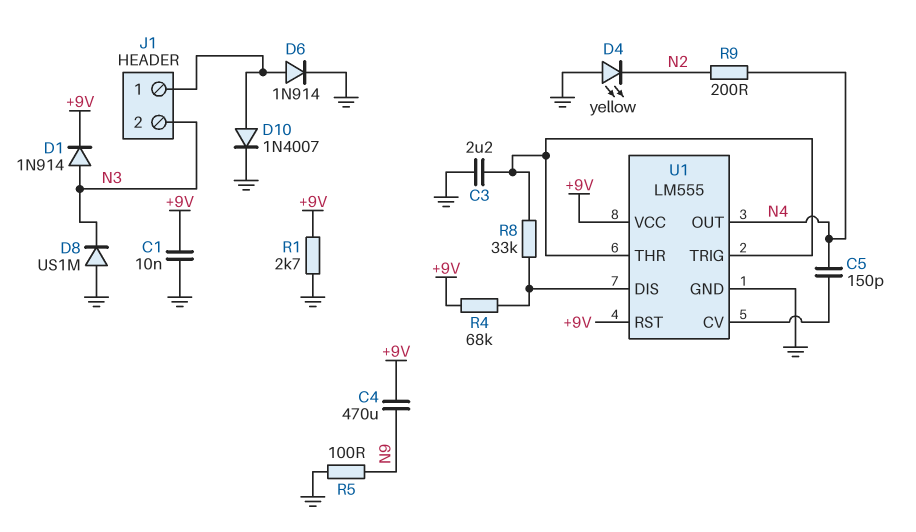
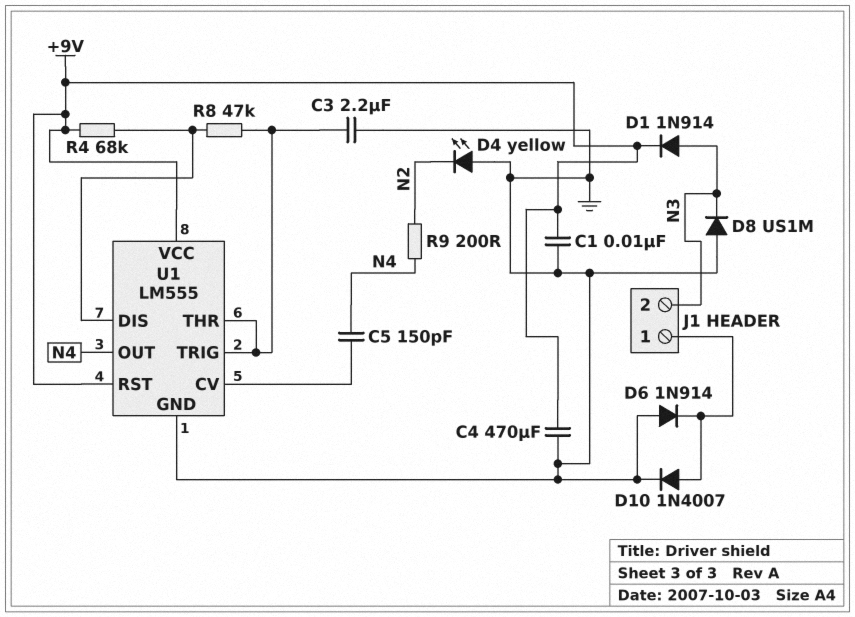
C4: 470uF (+9V, N9) -> 470uF (+9V, GND)
D6: diode 1N914 (A J1/1, K GND) -> diode 1N914 (A GND, K J1/1)
R1: 2.7k (+9V, GND) -> none
R5: 100 (GND, N9) -> none
R8: 33k (U1/DIS, U1/THR) -> 47k (U1/DIS, U1/THR)

